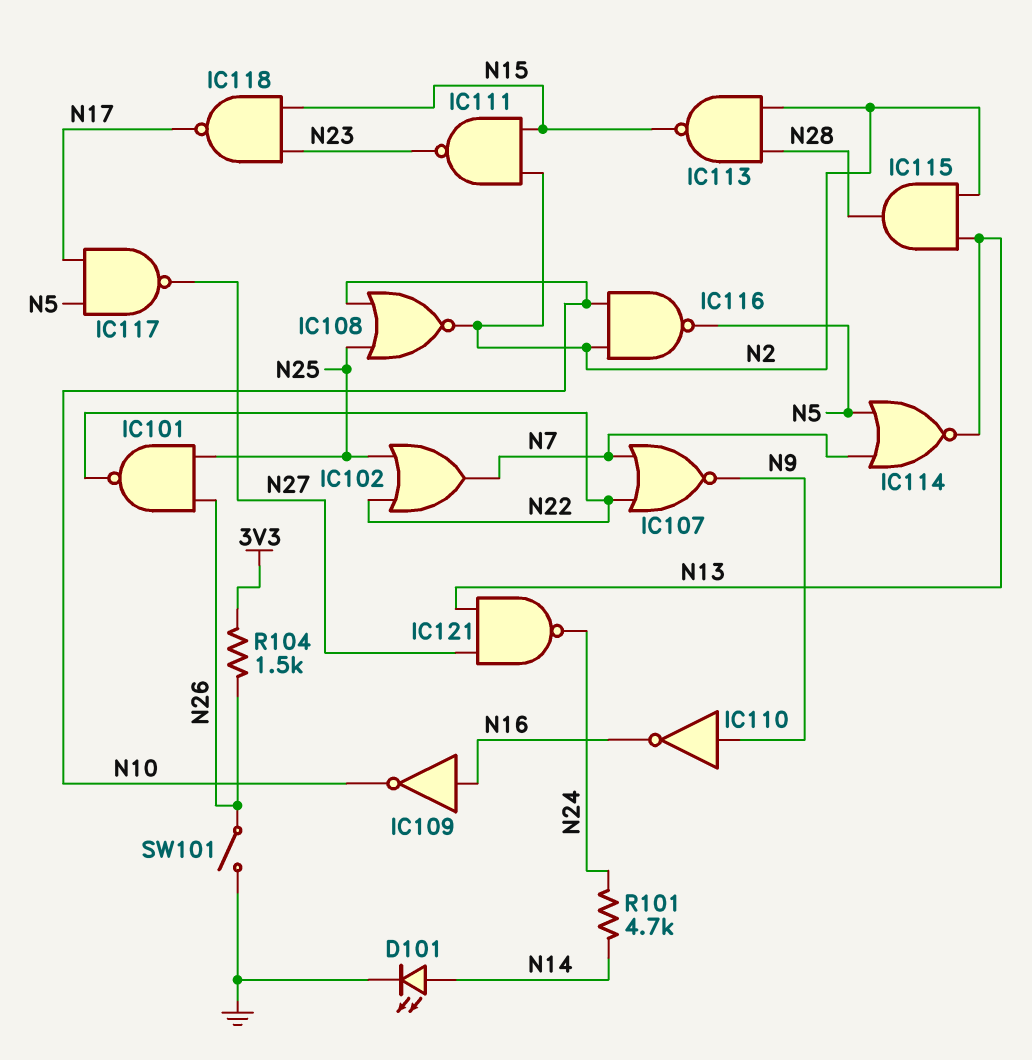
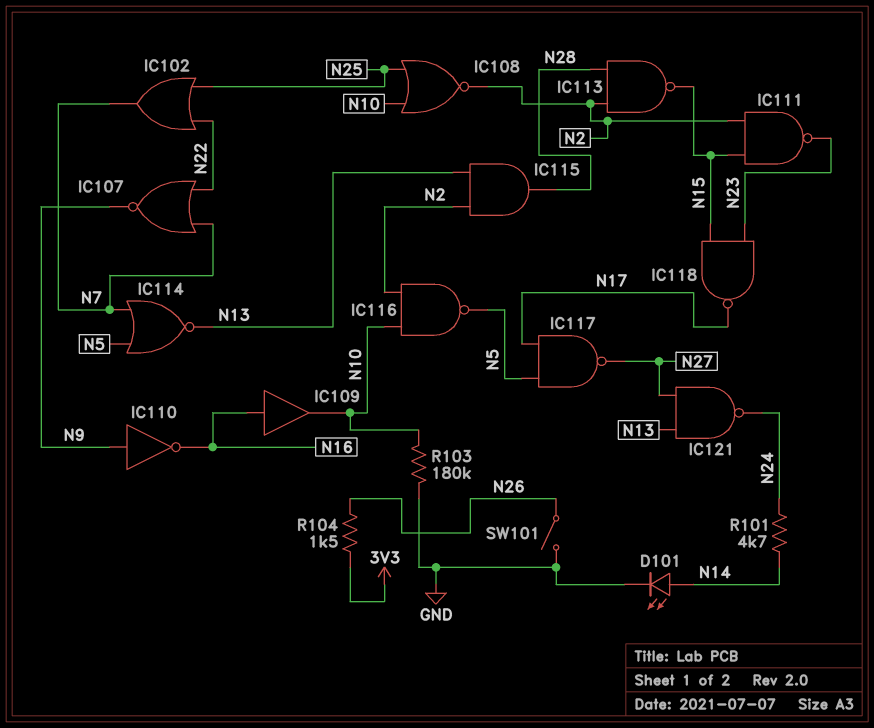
IC101: NAND (in N25, in N26, out N22) -> none
IC109: NOT (in N16, out N10) -> buffer (in N16, out N10)
R103: none -> 180k (GND, N10)

